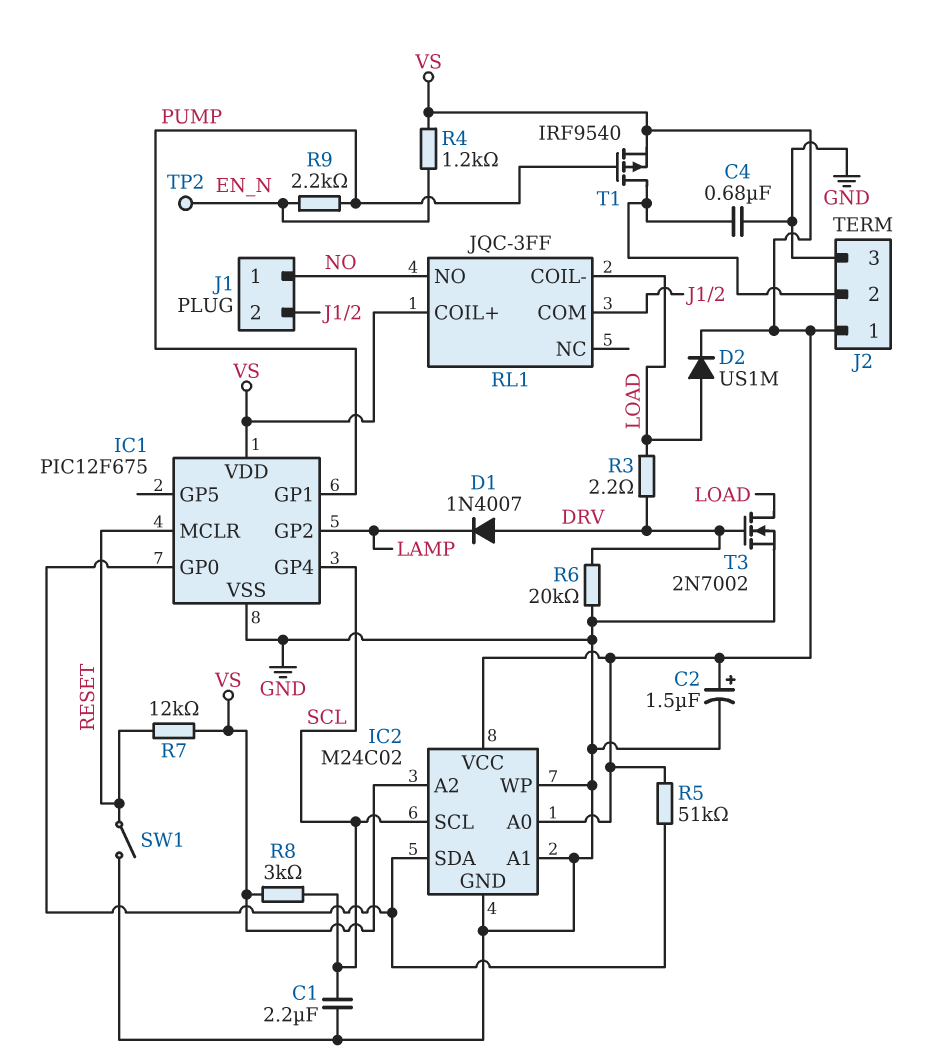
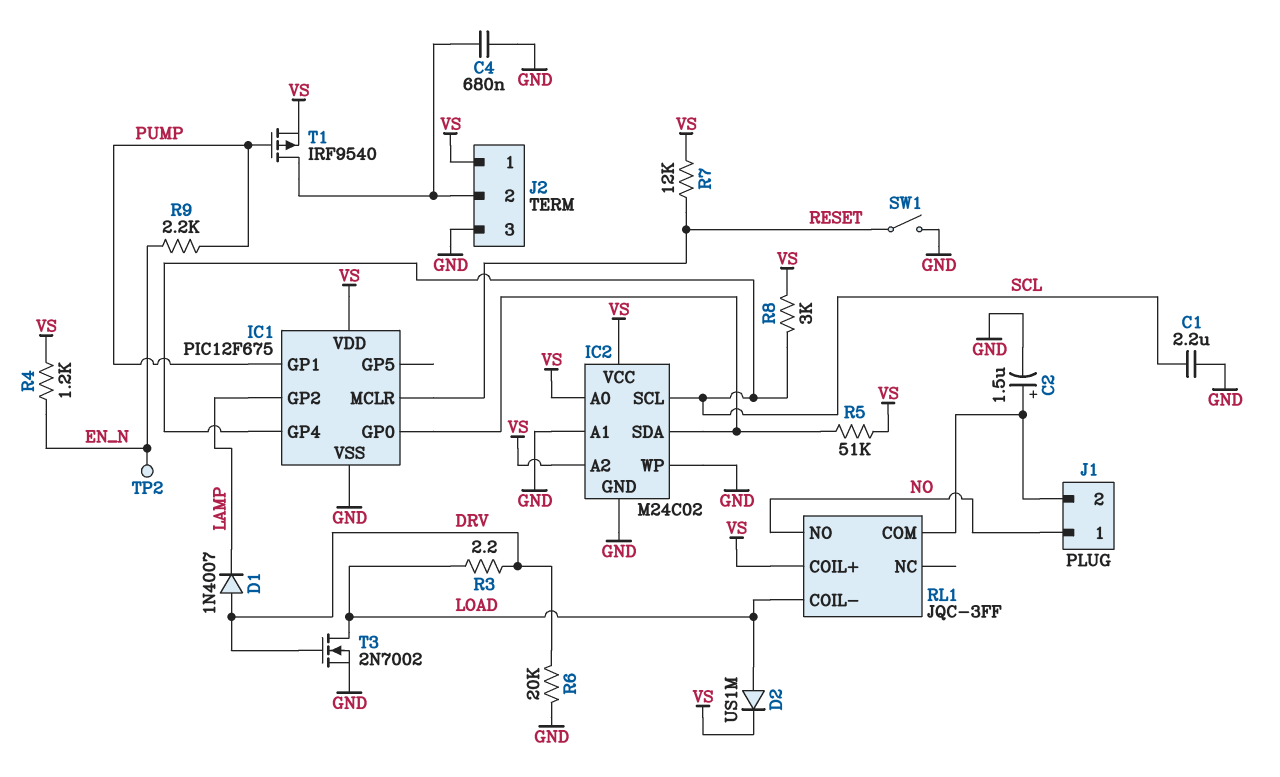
C2: 1.5uF (plus VS, minus GND) -> 1.5uF (plus J1/2, minus GND)

